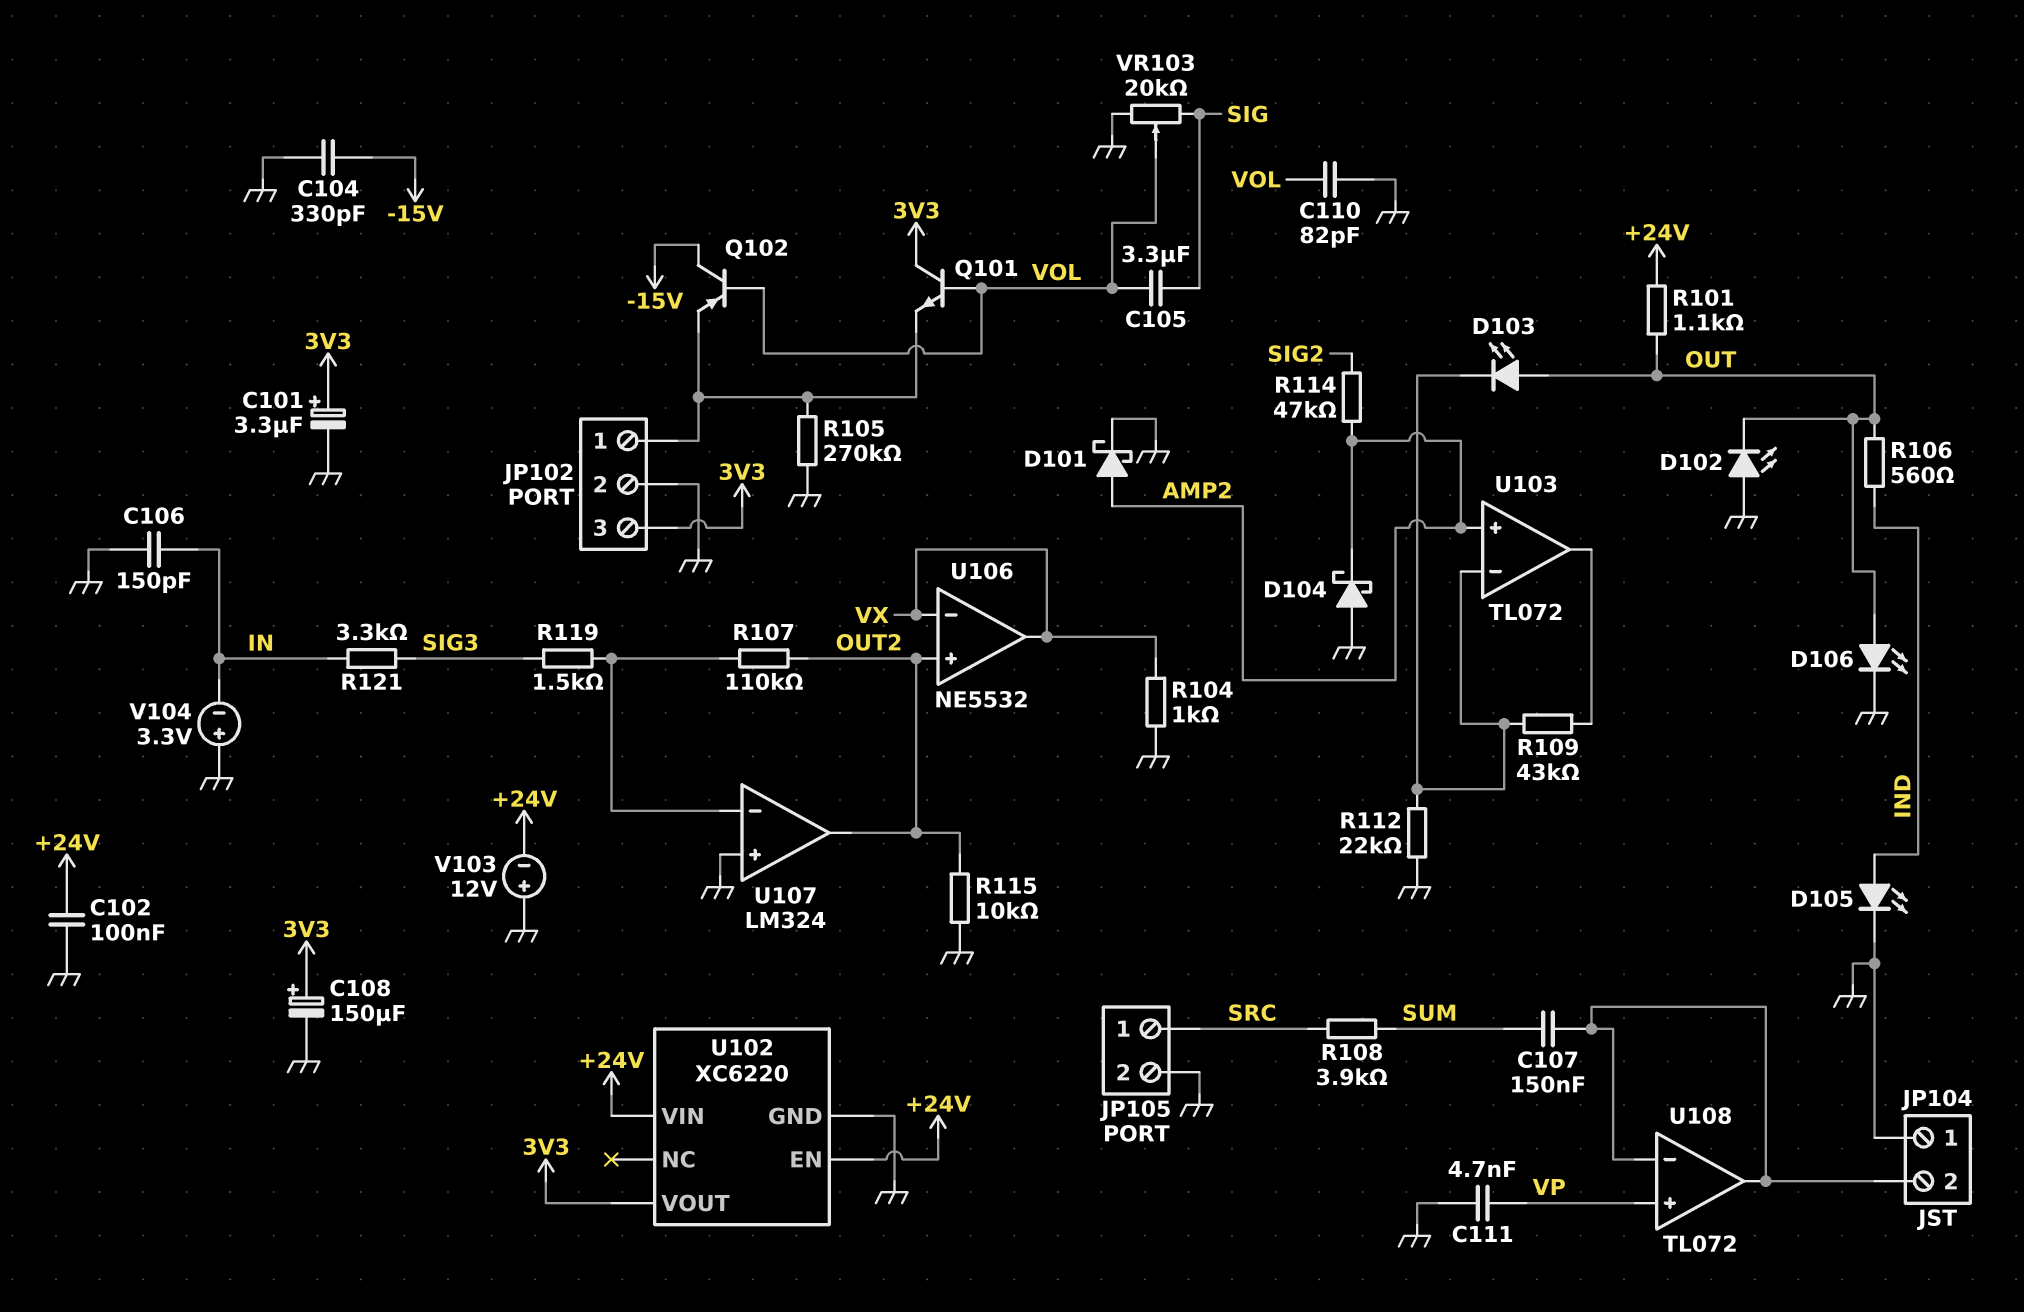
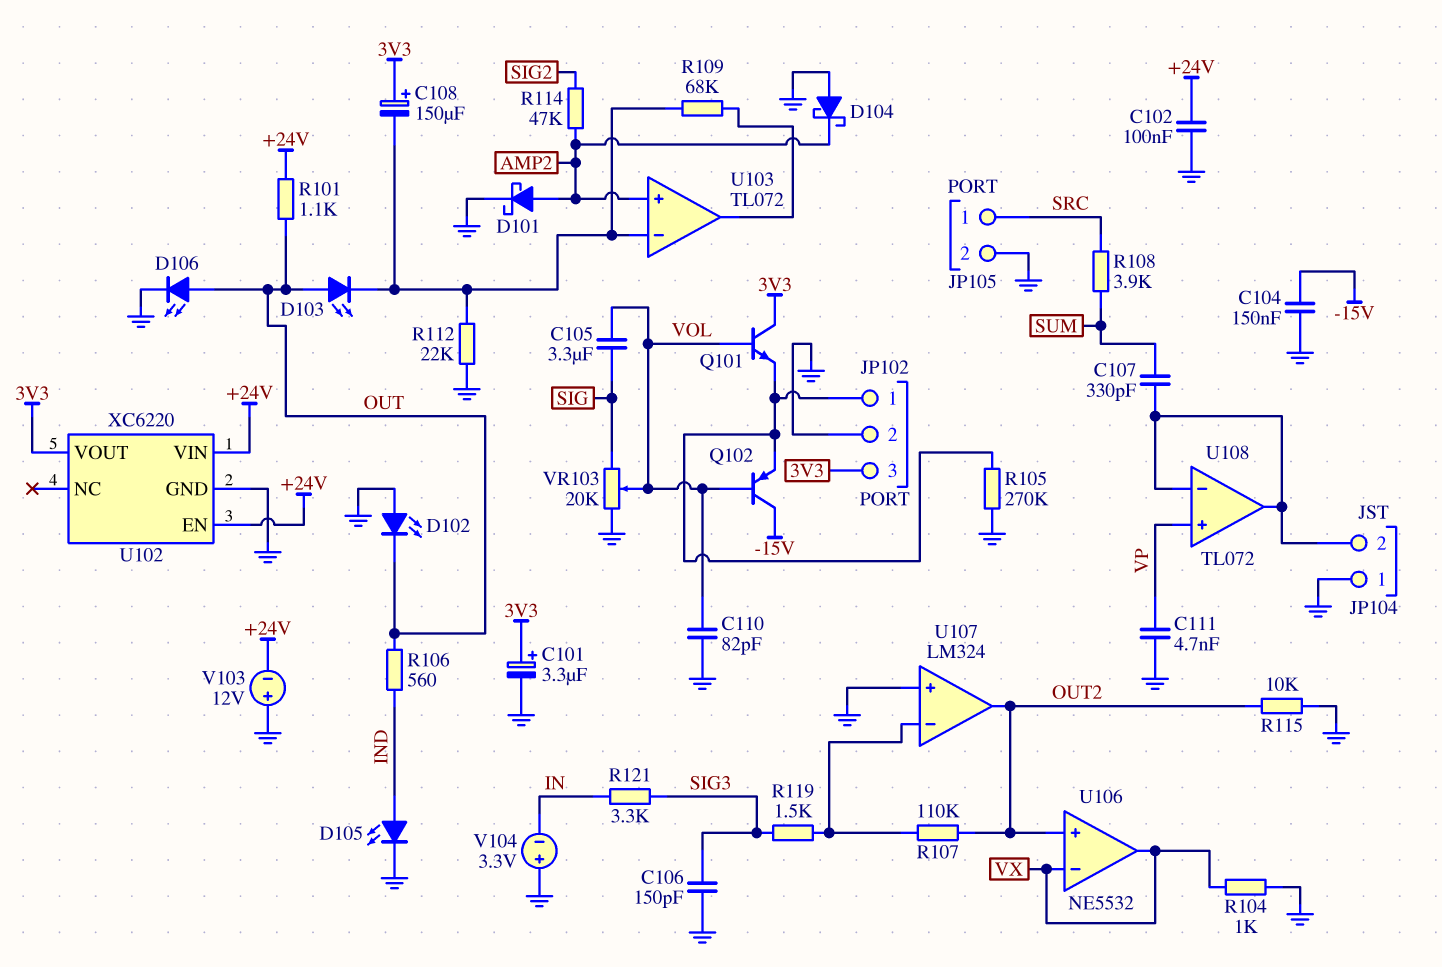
C104: 330pF (-15V, GND) -> 150nF (-15V, GND)
C106: 150pF (GND, IN) -> 150pF (GND, SIG3)
C107: 150nF (JP104/2, SUM) -> 330pF (JP104/2, SUM)
C108: 150uF (plus 3V3, minus GND) -> 150uF (plus 3V3, minus U103/in-)
R109: 43k (U103/in-, U103/out) -> 68k (U103/in-, U103/out)

